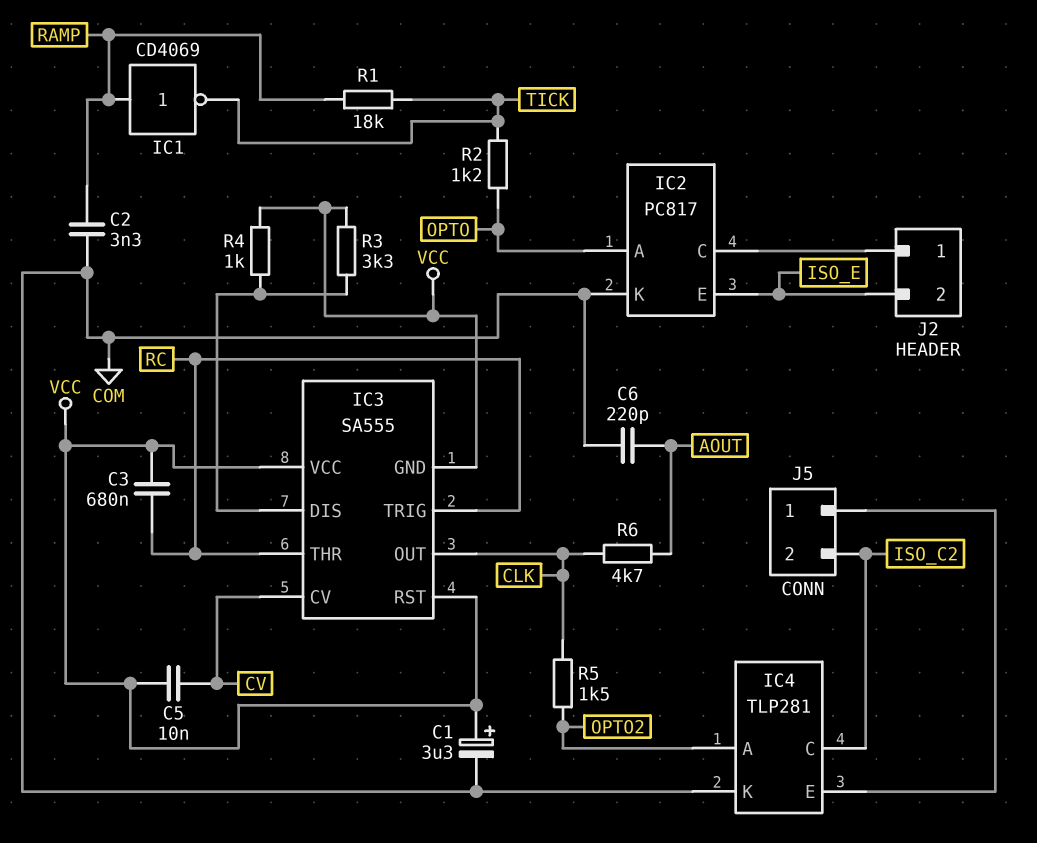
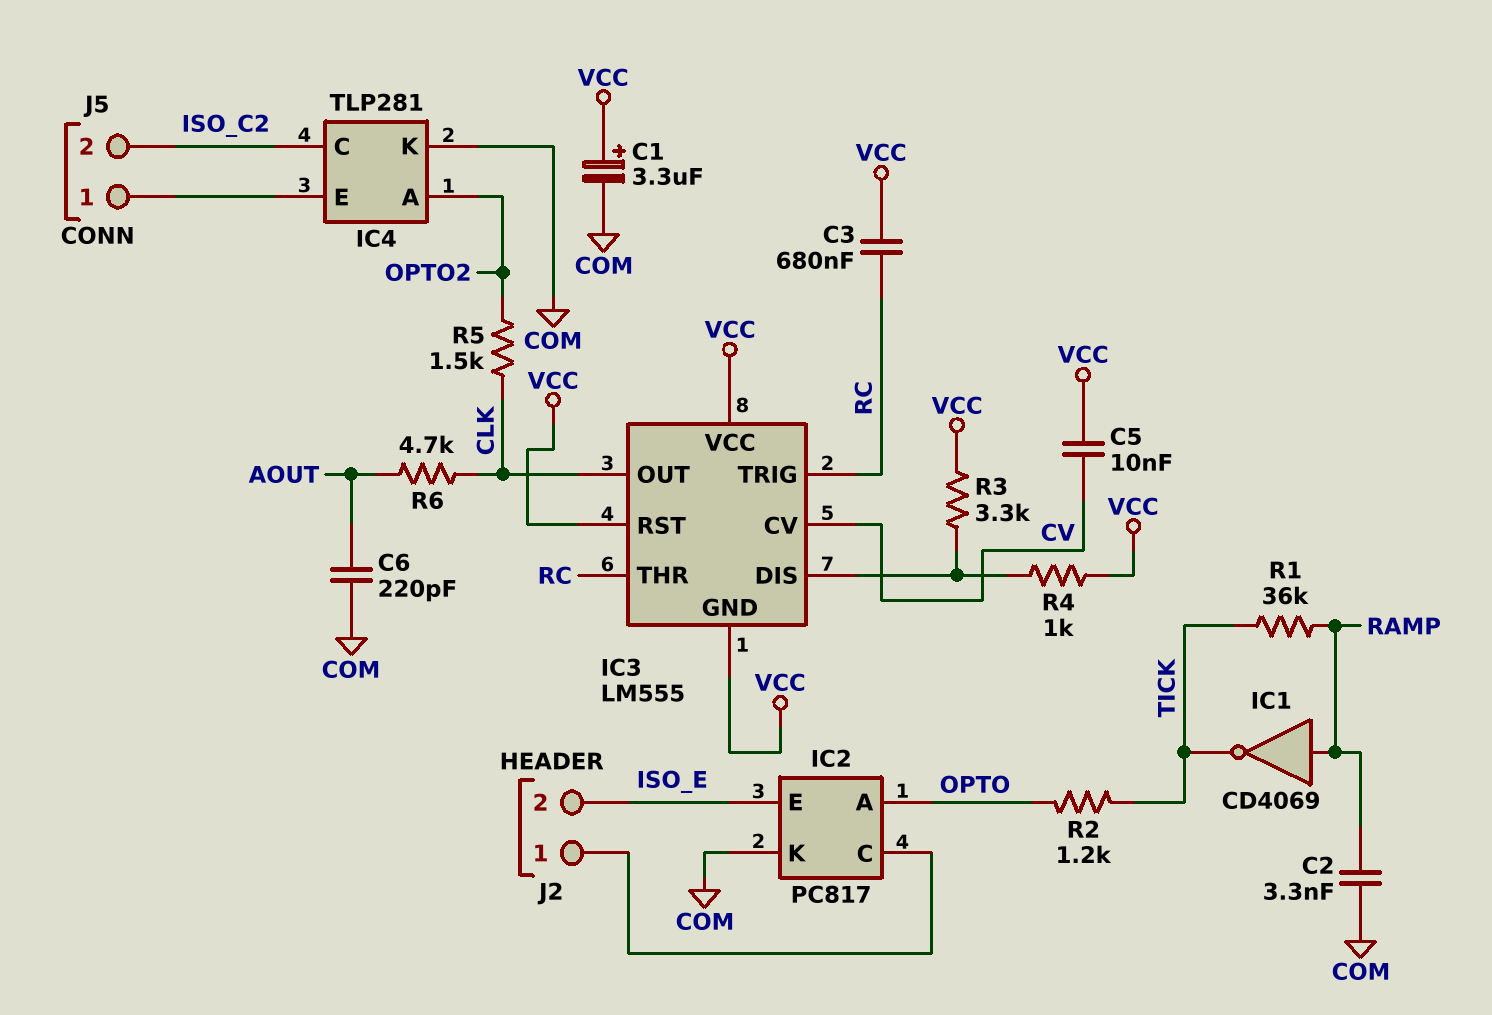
IC3: SA555 -> LM555
R1: 18k (RAMP, TICK) -> 36k (RAMP, TICK)

